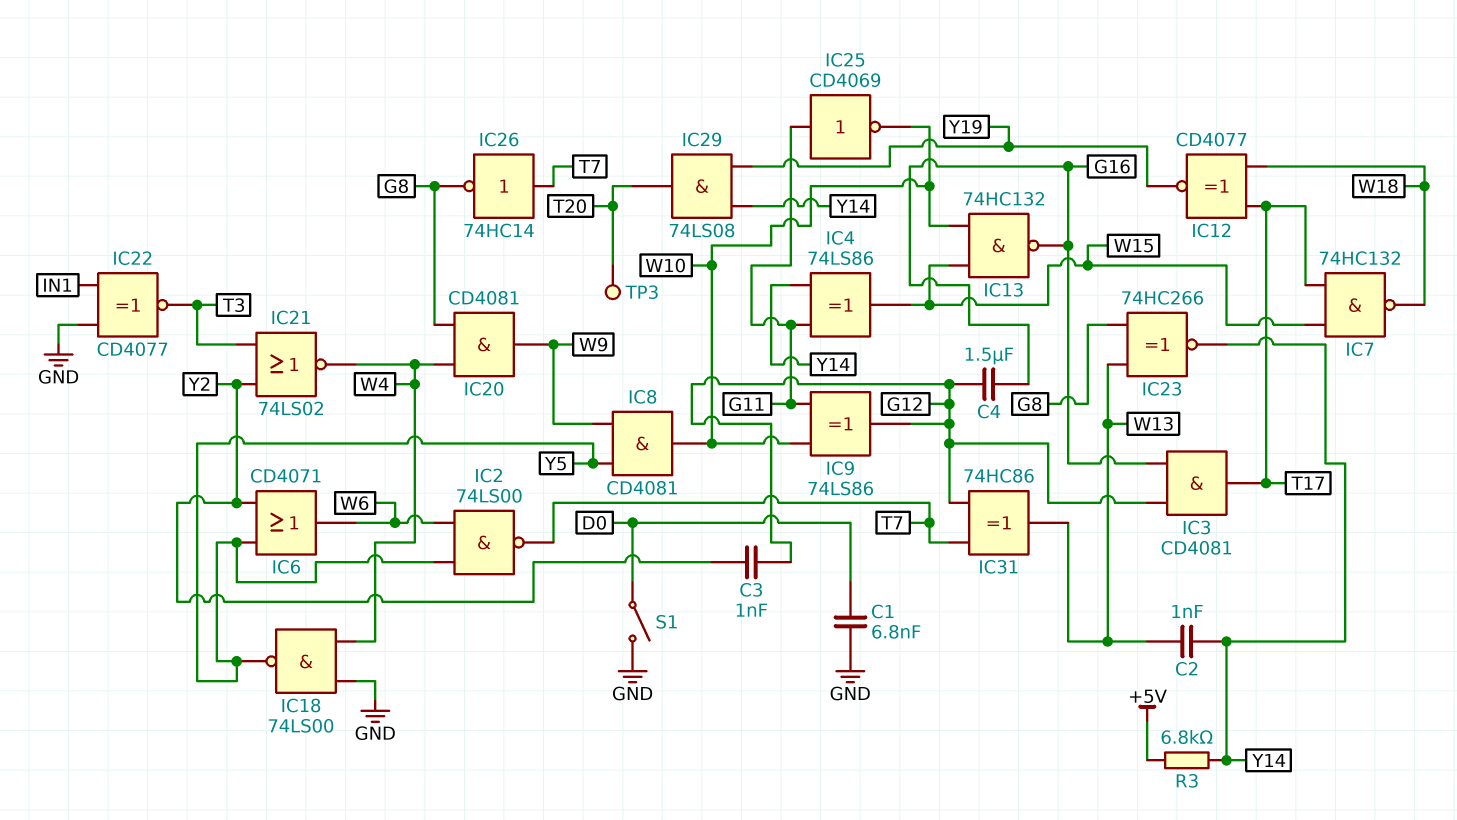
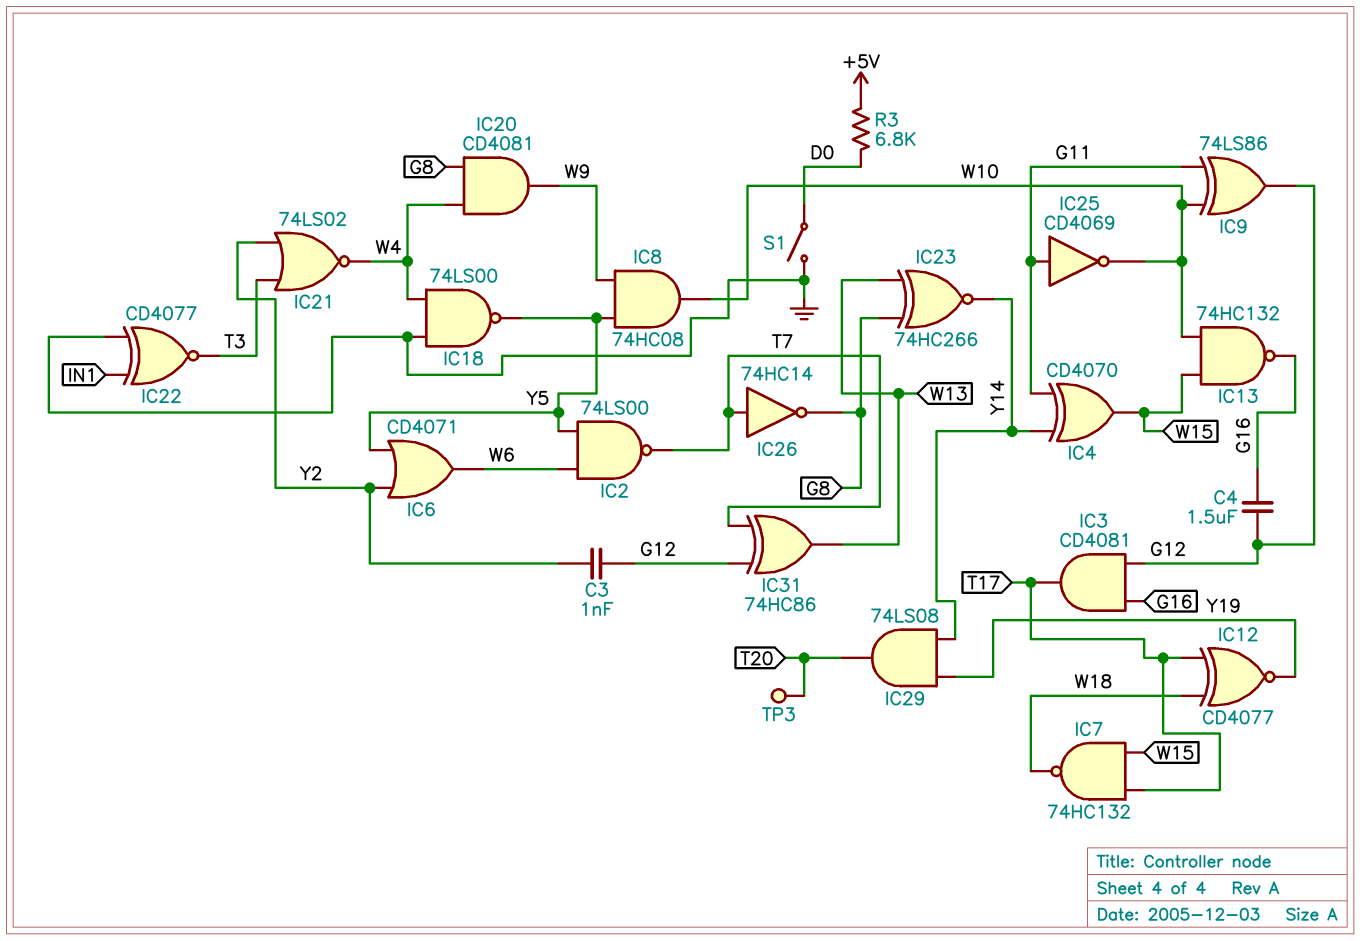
C1: 6.8nF (D0, GND) -> none
C2: 1nF (W13, Y14) -> none
IC4: XOR 74LS86 (in G11, in Y14, out W15) -> XOR CD4070 (in G11, in Y14, out W15)
IC8: AND CD4081 (in W9, in Y5, out W10) -> AND 74HC08 (in W9, in Y5, out W10)
R3: 6.8k (+5V, Y14) -> 6.8k (+5V, D0)

